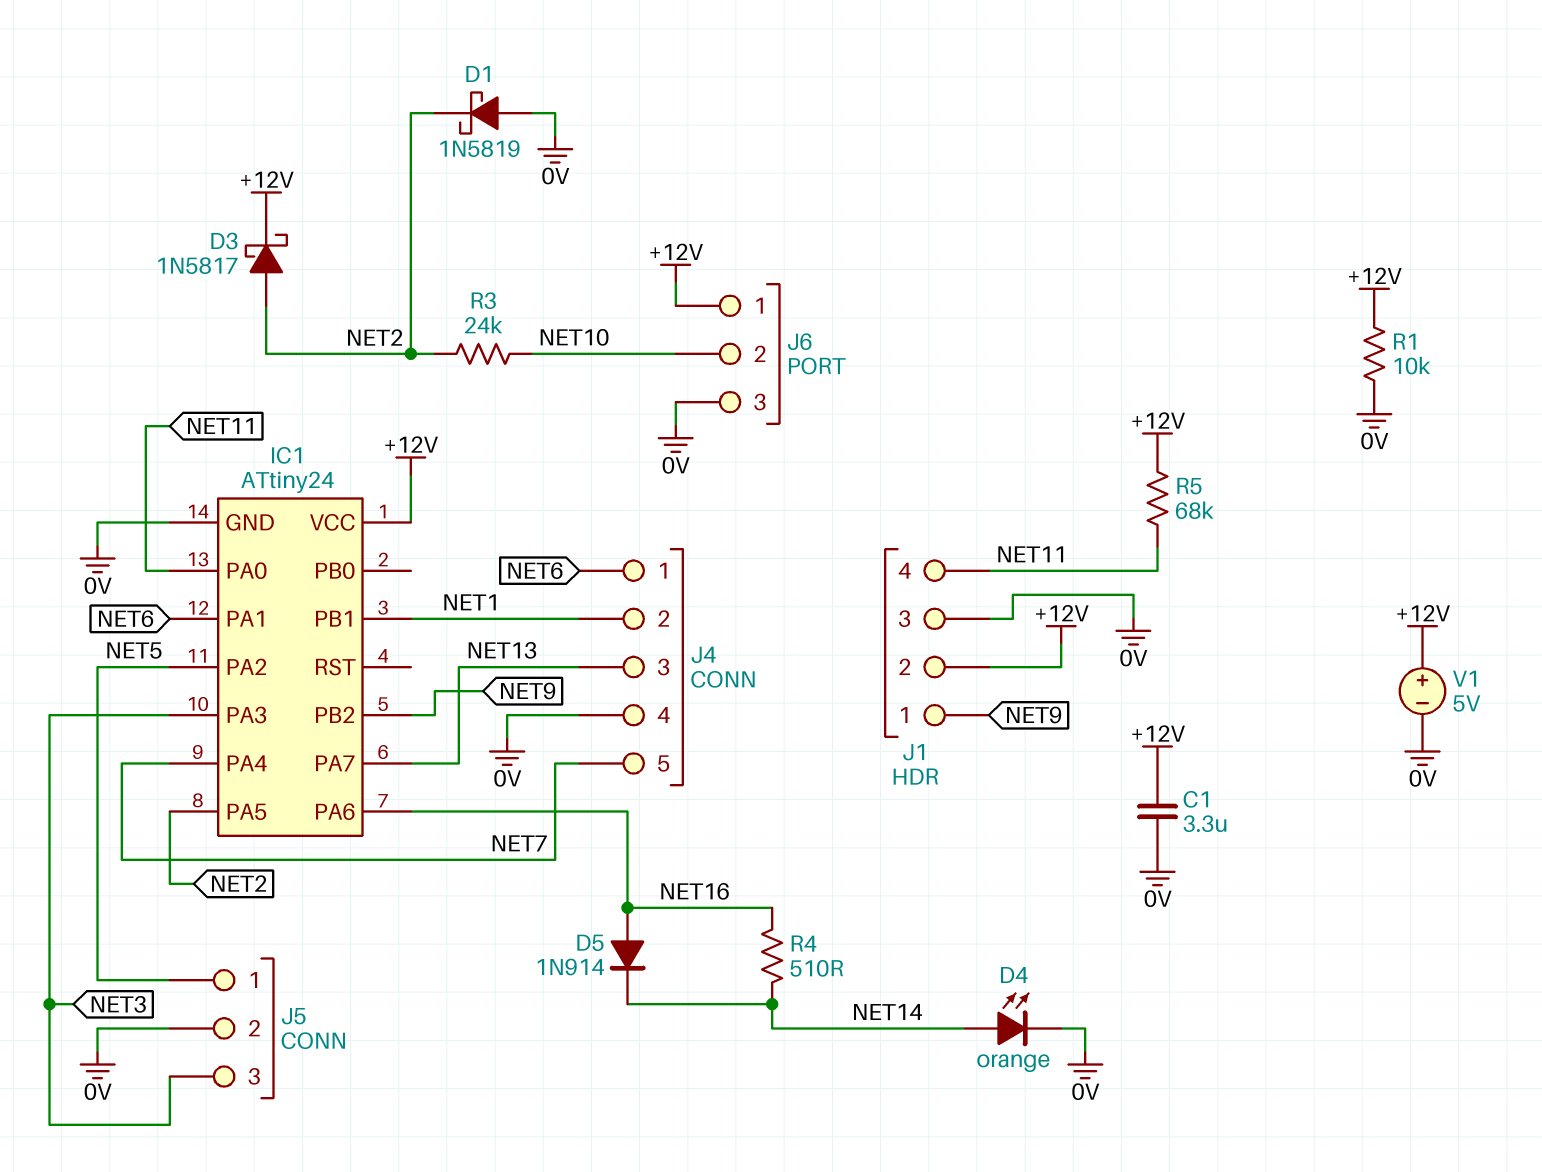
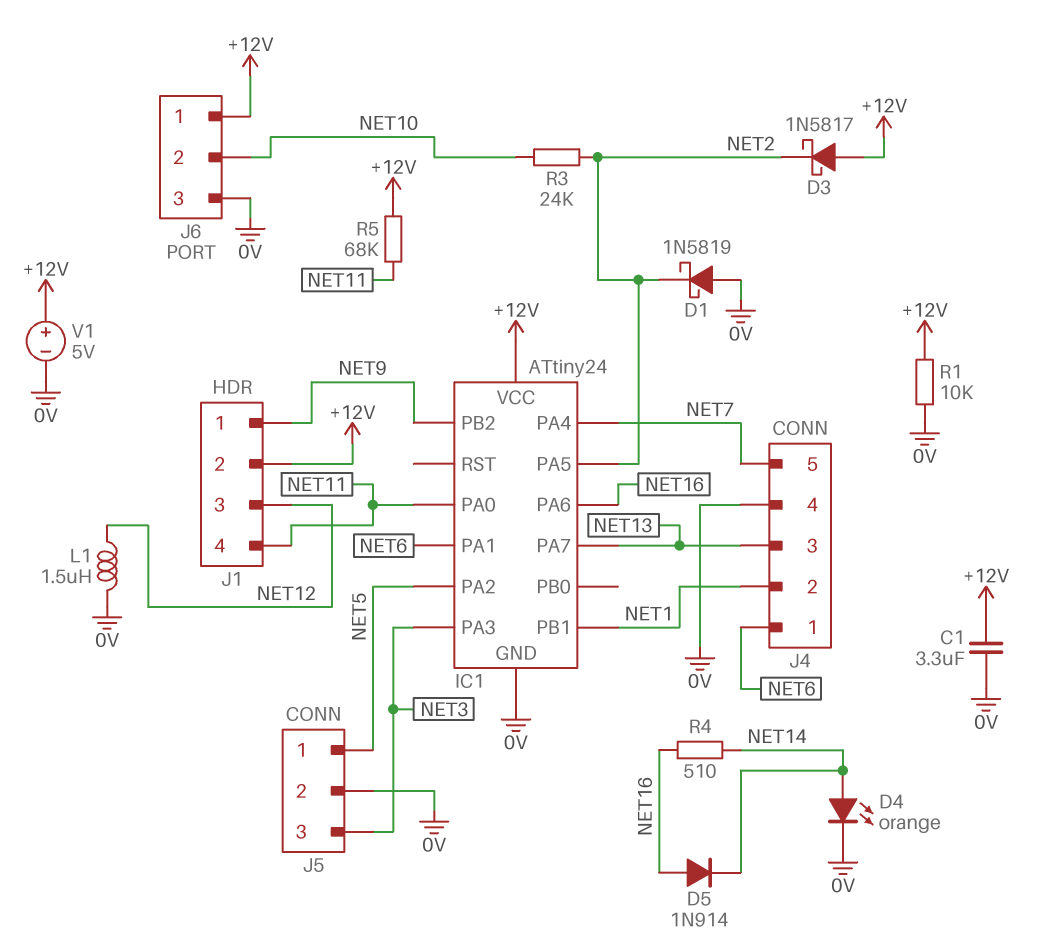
D3: schottky 1N5817 (A NET2, K +12V) -> schottky 1N5817 (A +12V, K NET2)
J1 pin 3: 0V -> NET12
L1: none -> 1.5uH (0V, NET12)

